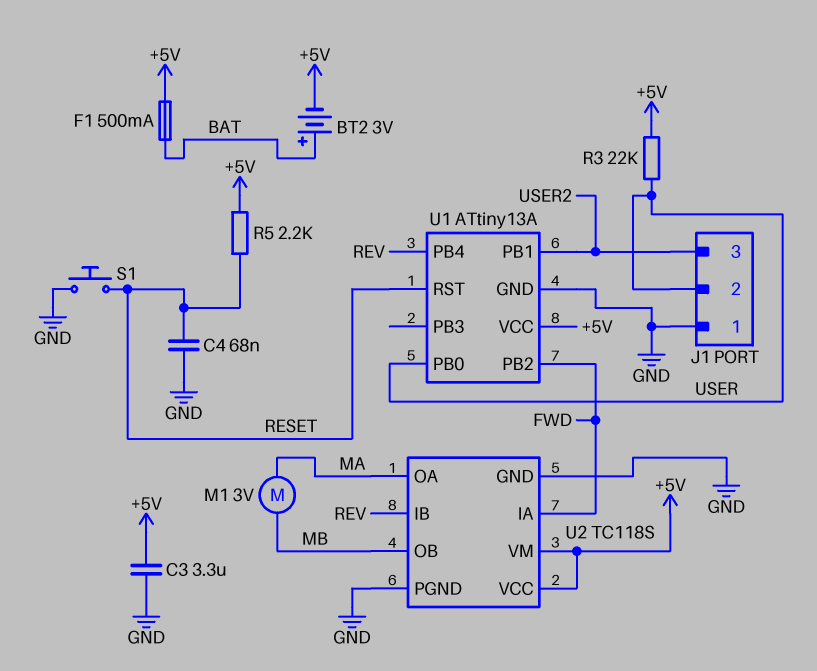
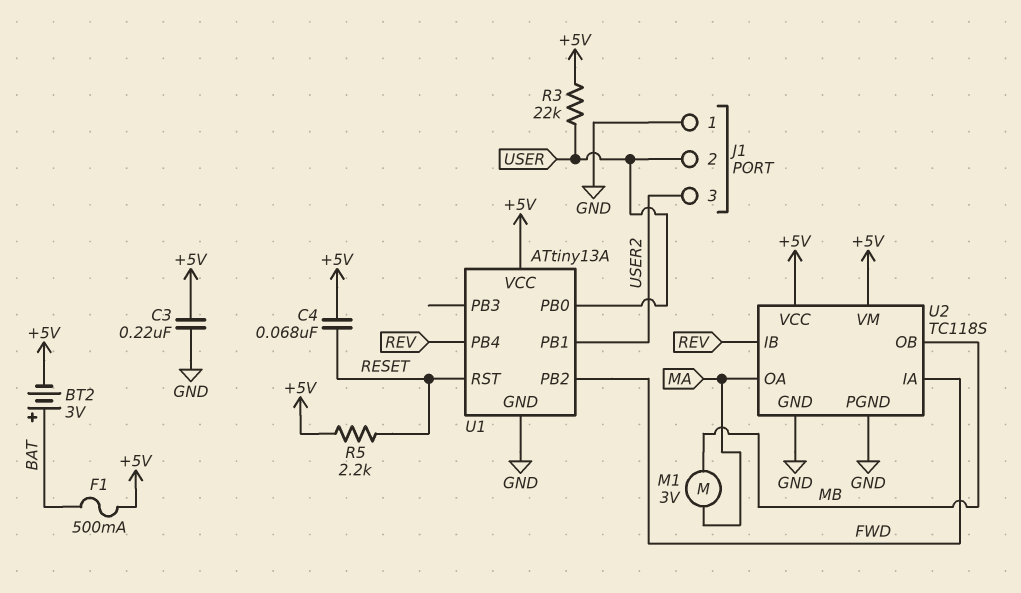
C3: 3.3uF (+5V, GND) -> 220nF (+5V, GND)
C4: 68nF (GND, RESET) -> 68nF (+5V, RESET)
S1: button (GND, RESET) -> none

